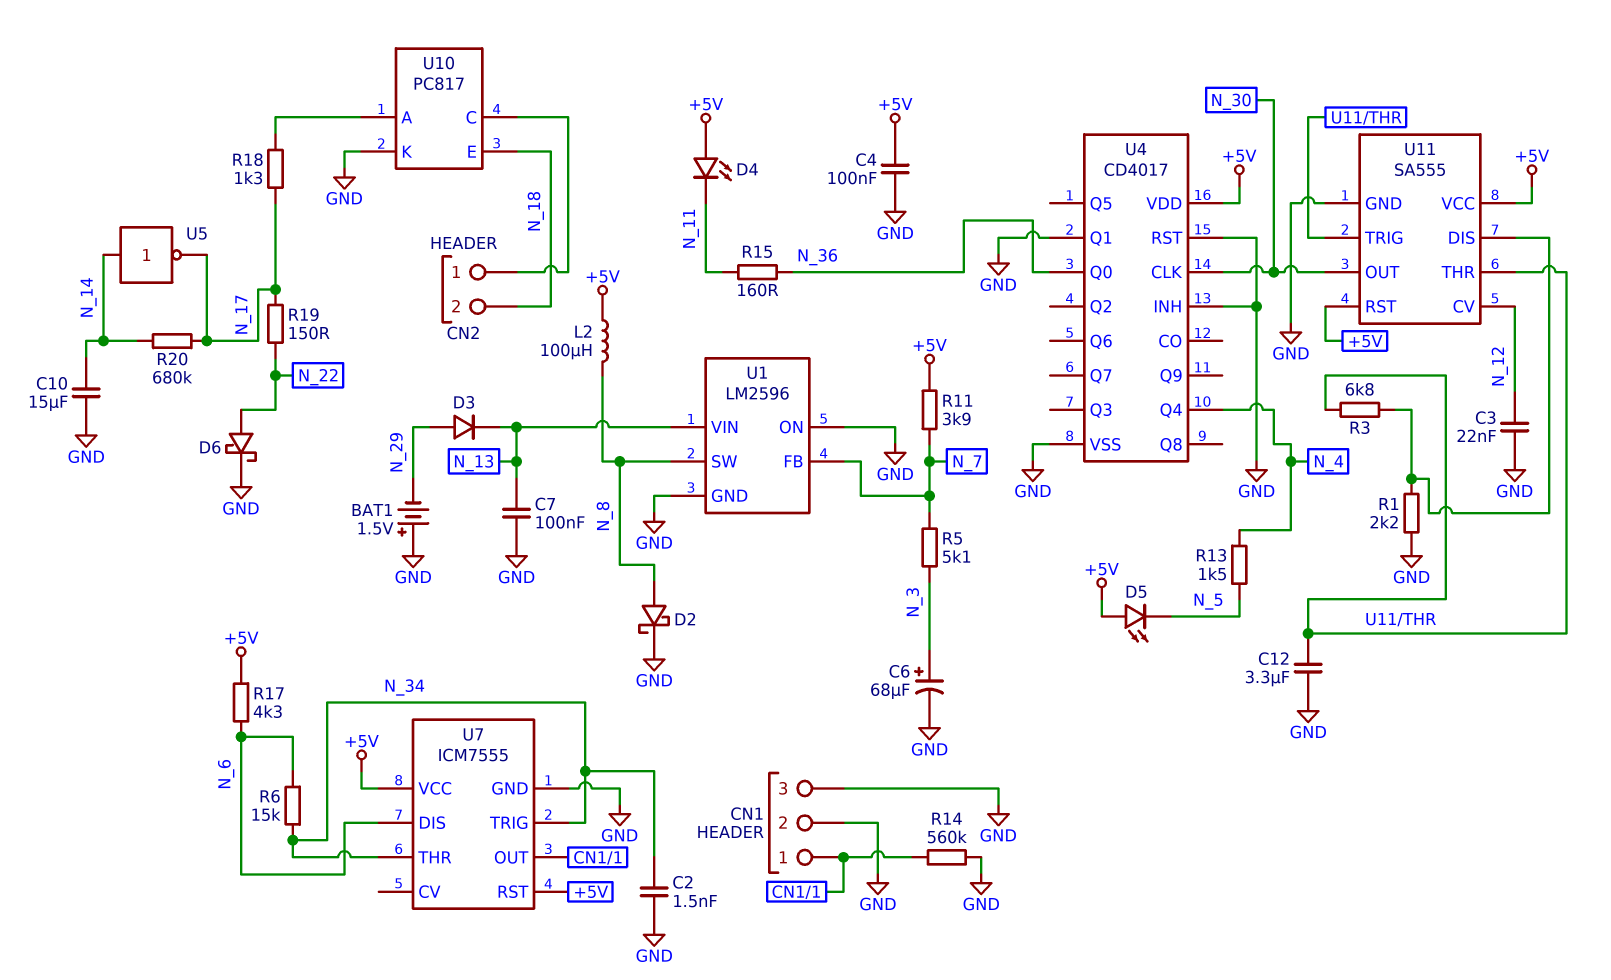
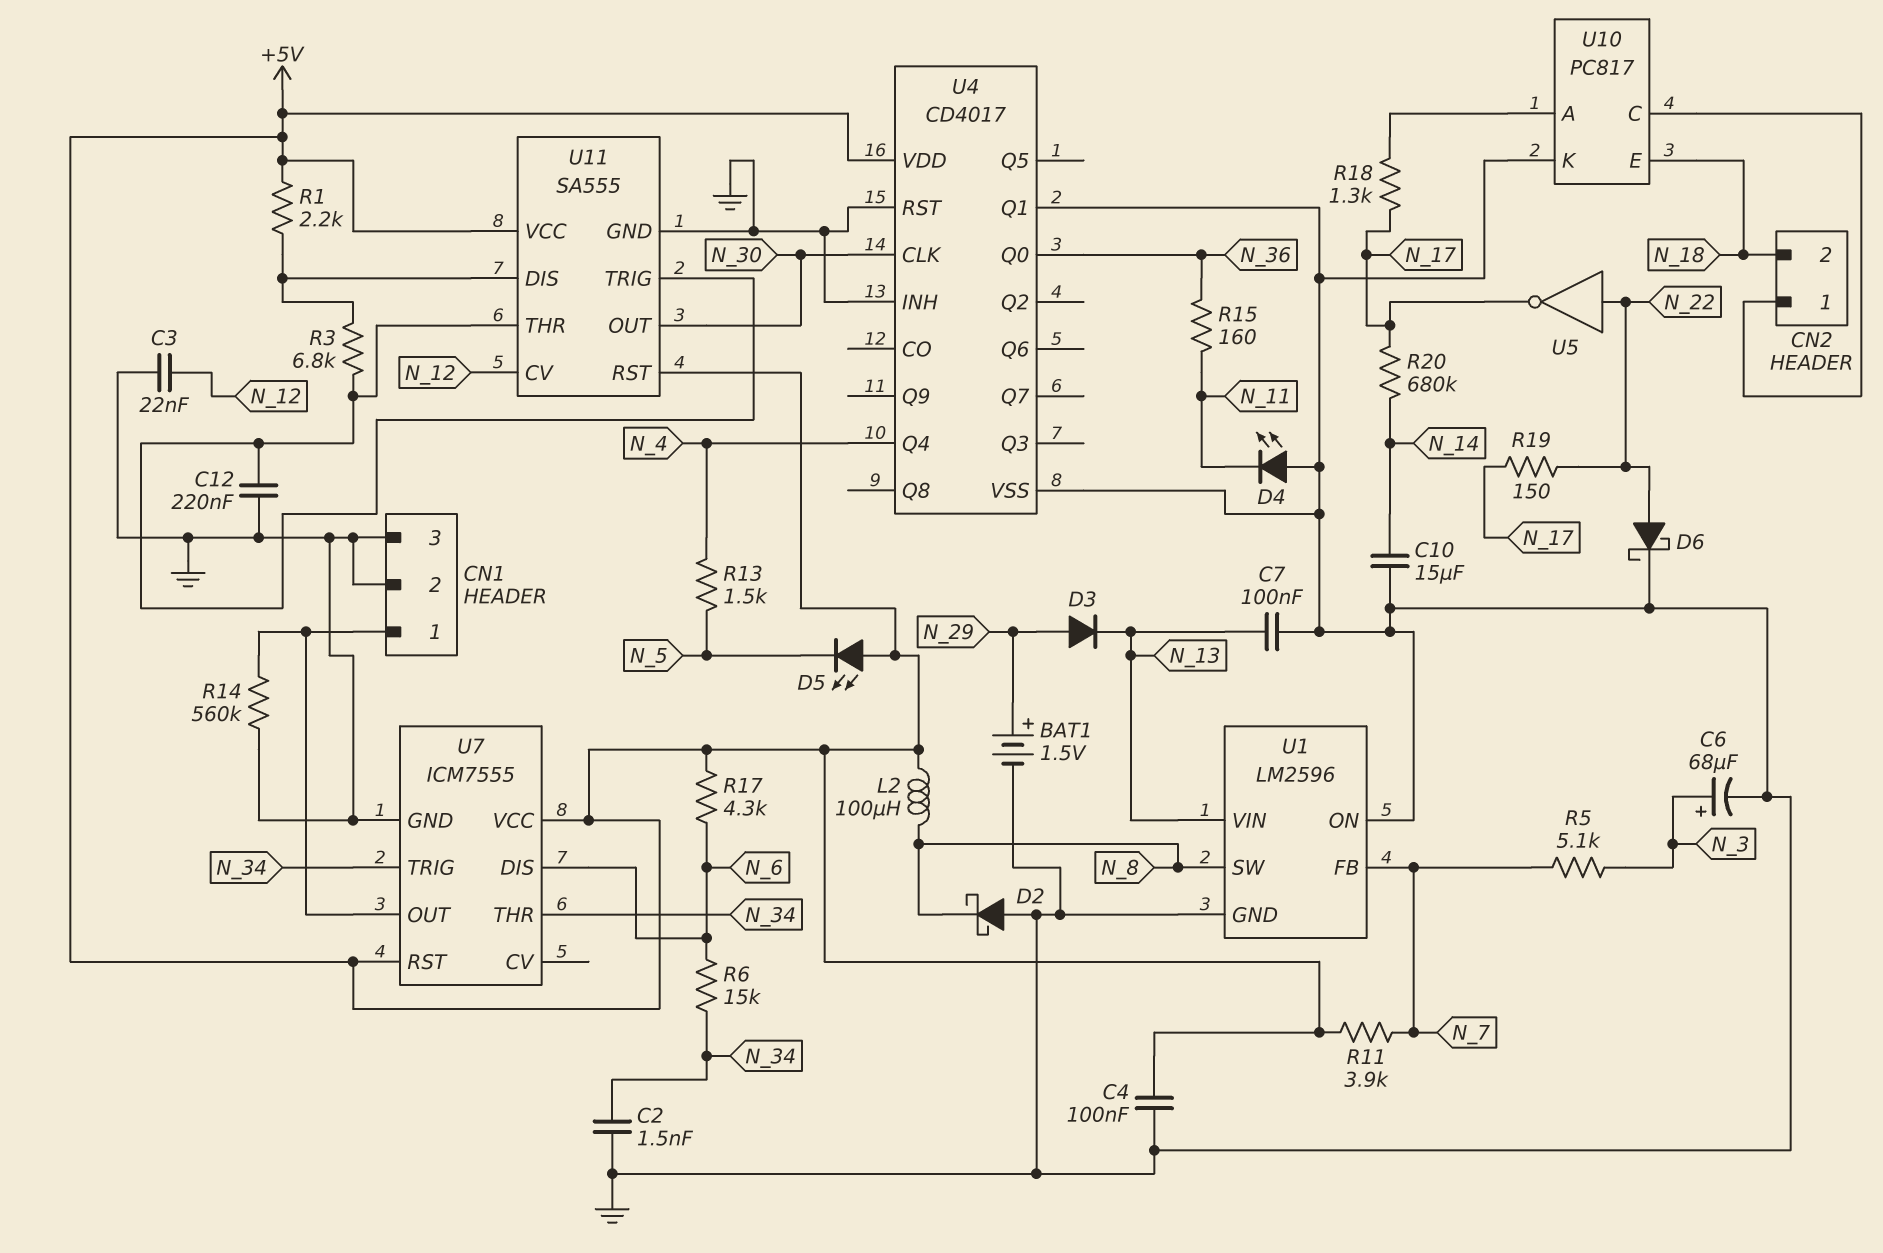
BAT1: 1.5V (plus GND, minus N_29) -> 1.5V (plus N_29, minus GND)
C12: 3.3uF (GND, U11/THR) -> 220nF (GND, U11/THR)
D2: schottky (A N_8, K GND) -> schottky (A GND, K N_8)
D4: LED (A +5V, K N_11) -> LED (A GND, K N_11)
R1: 2.2k (GND, U11/DIS) -> 2.2k (+5V, U11/DIS)
U5: NOT (in N_14, out N_17) -> NOT (in N_22, out N_17)

